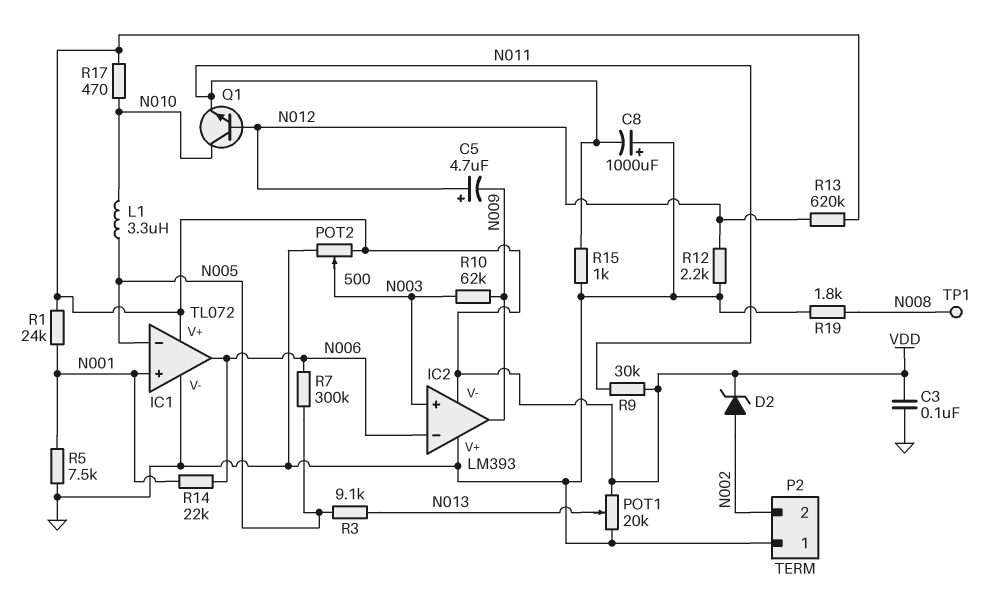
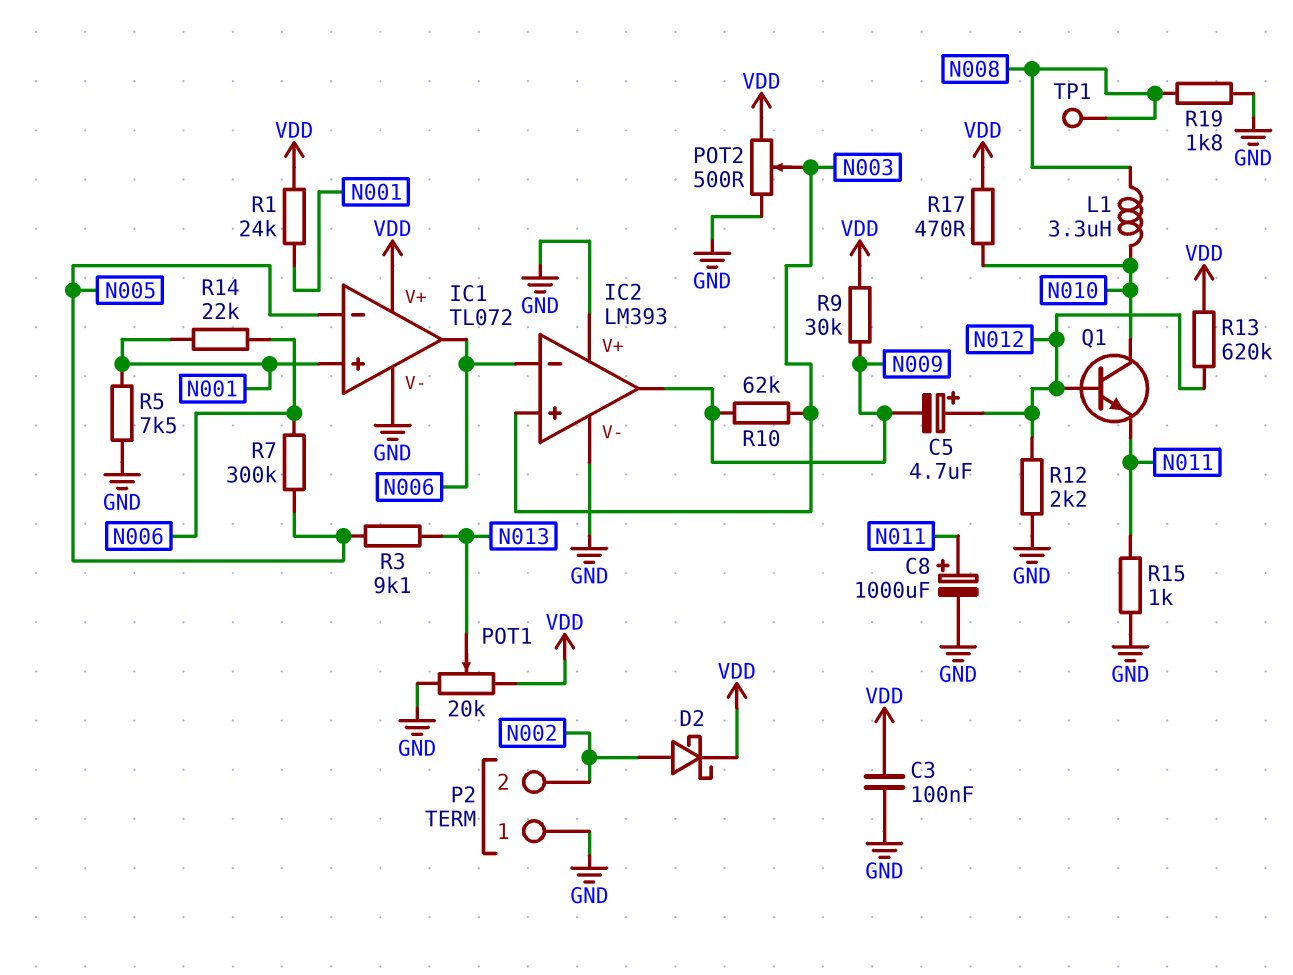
C8: 1000uF (plus GND, minus N011) -> 1000uF (plus N011, minus GND)
D2: zener (A N002, K VDD) -> schottky (A N002, K VDD)
IC2 pin V-: VDD -> GND
L1: 3.3uH (N005, N010) -> 3.3uH (N008, N010)
R9: 30k (N011, VDD) -> 30k (N009, VDD)

